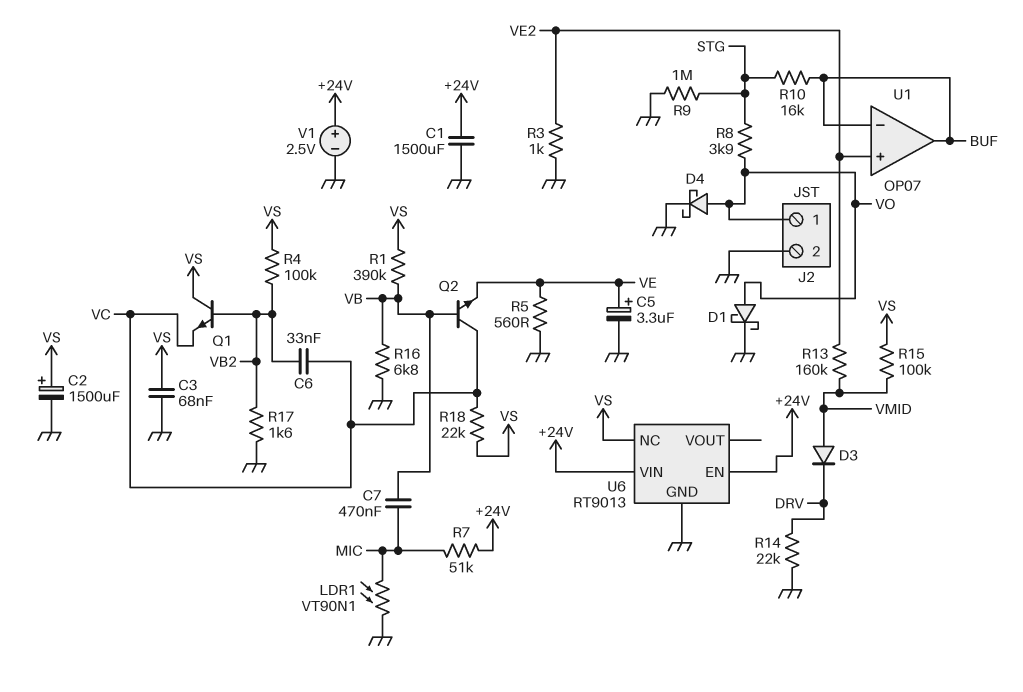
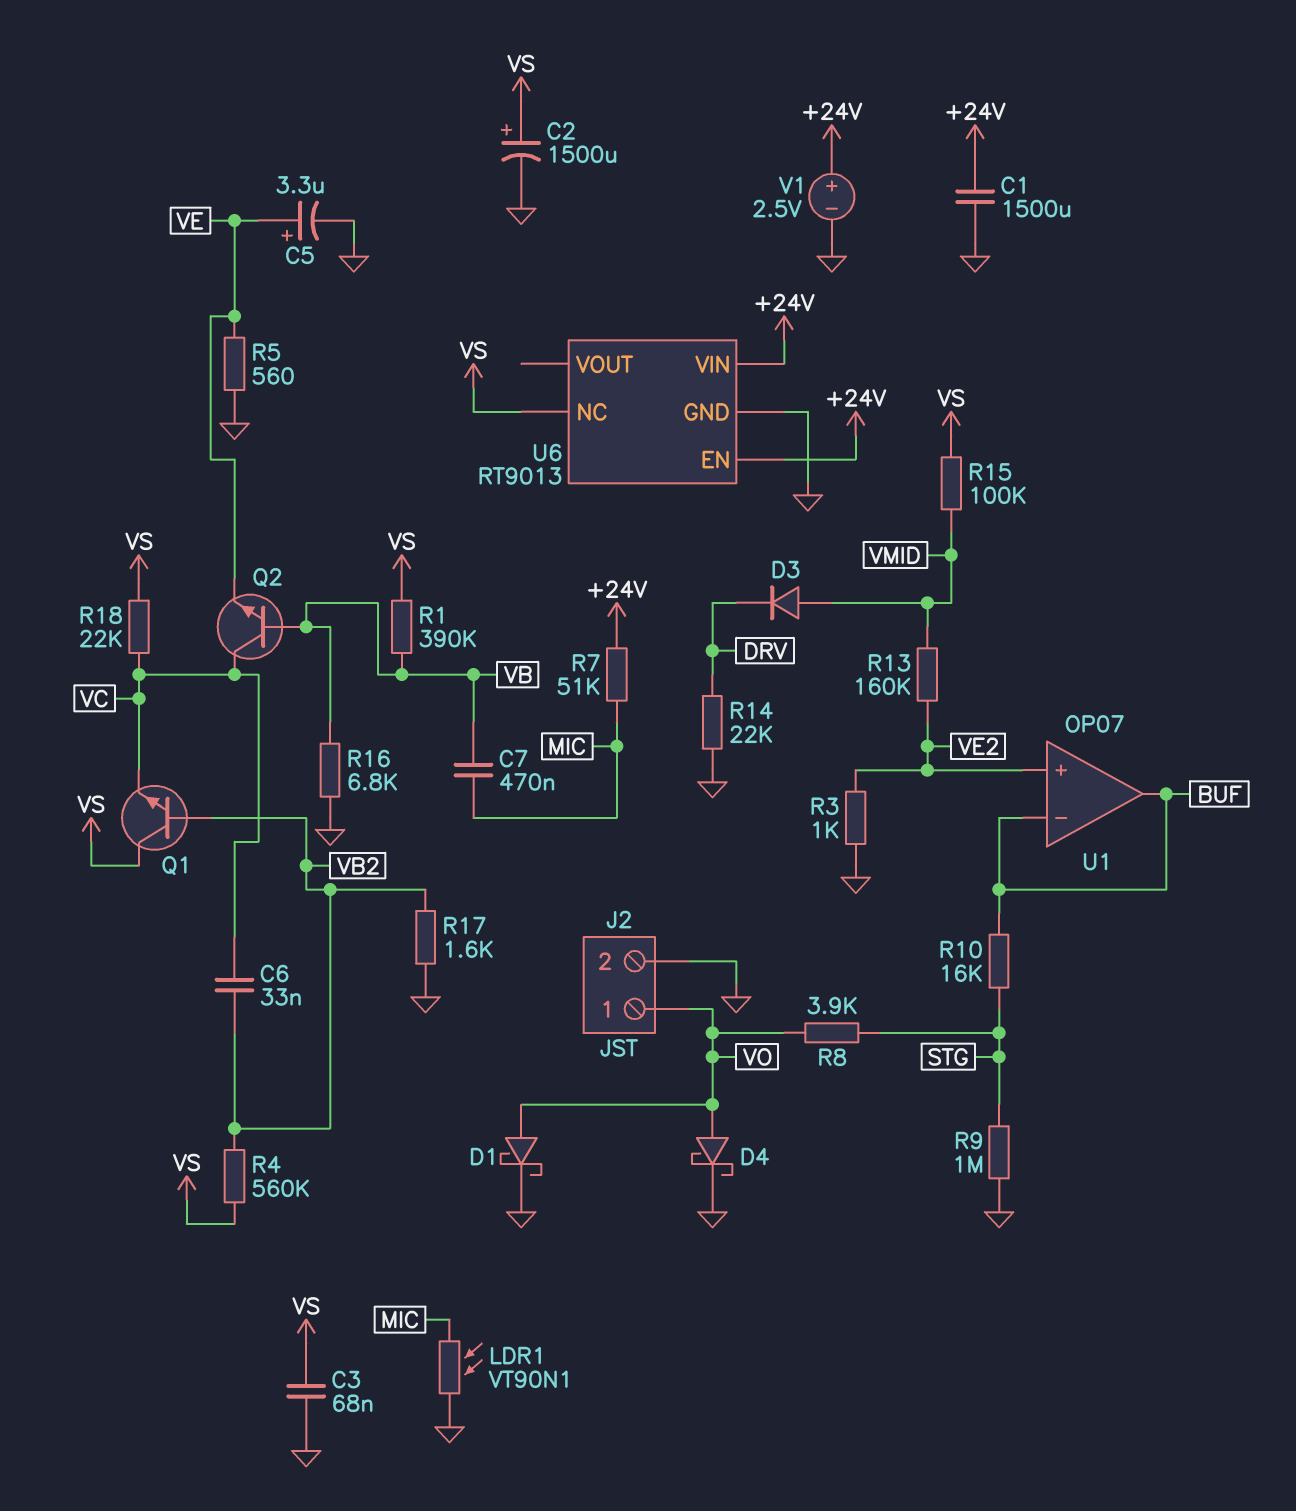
R4: 100k (VB2, VS) -> 560k (VB2, VS)

